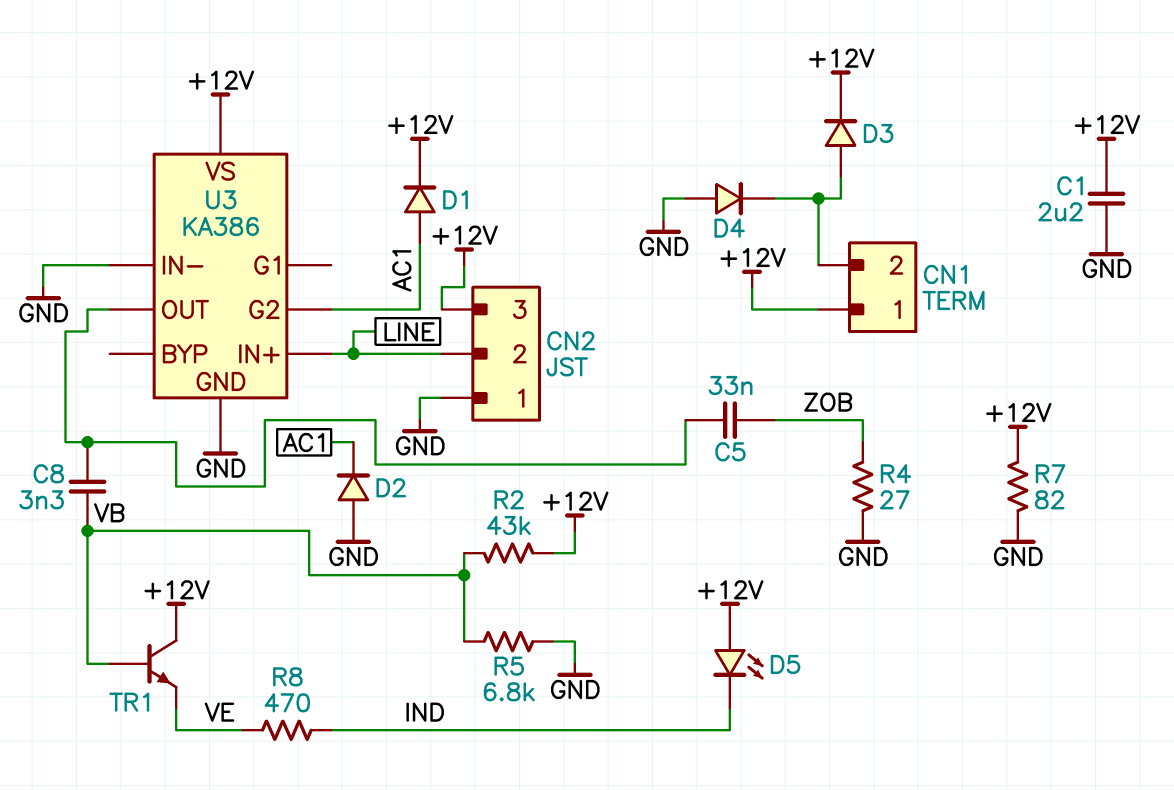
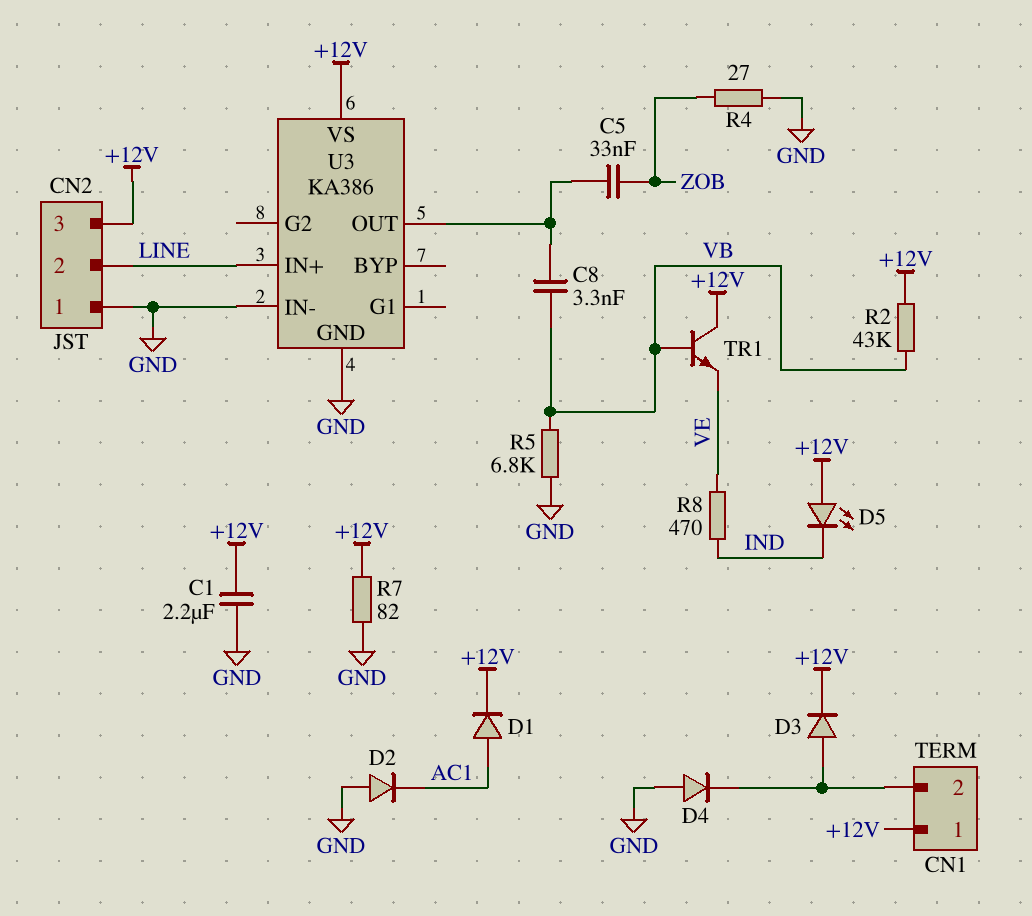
U3 pin G2: AC1 -> none

